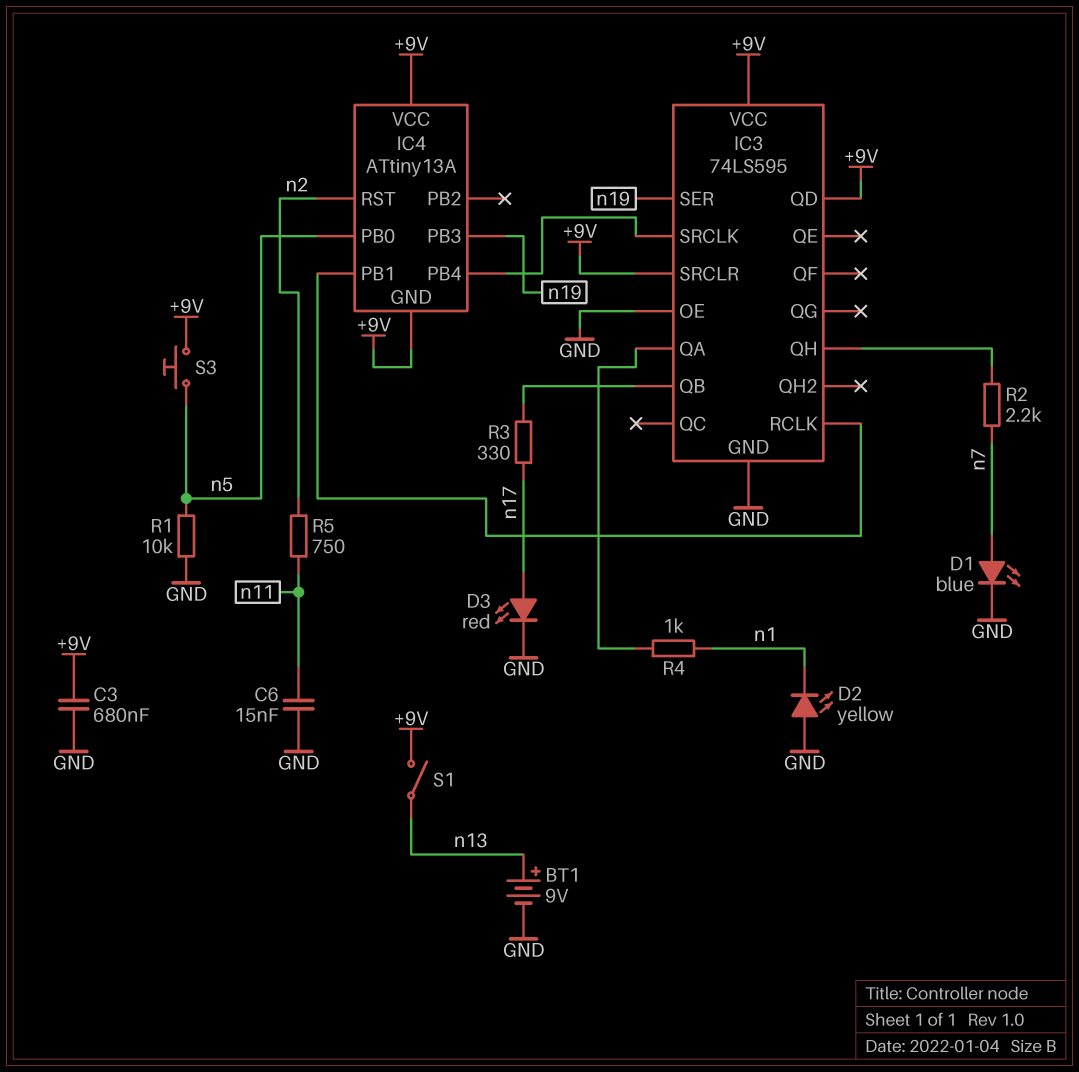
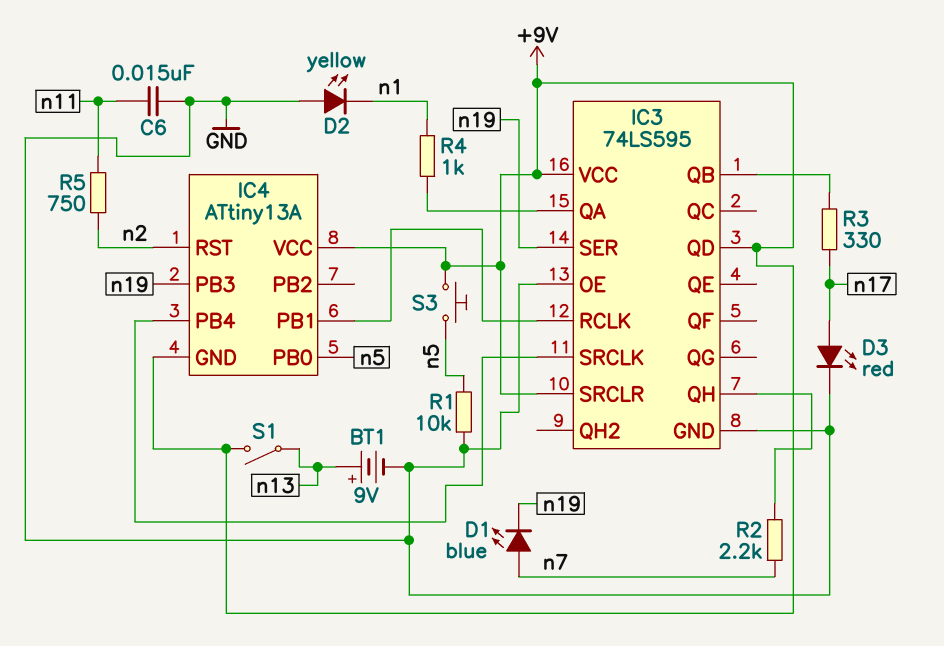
C3: 680nF (+9V, GND) -> none
D1: LED blue (A n7, K GND) -> LED blue (A n7, K n19)

